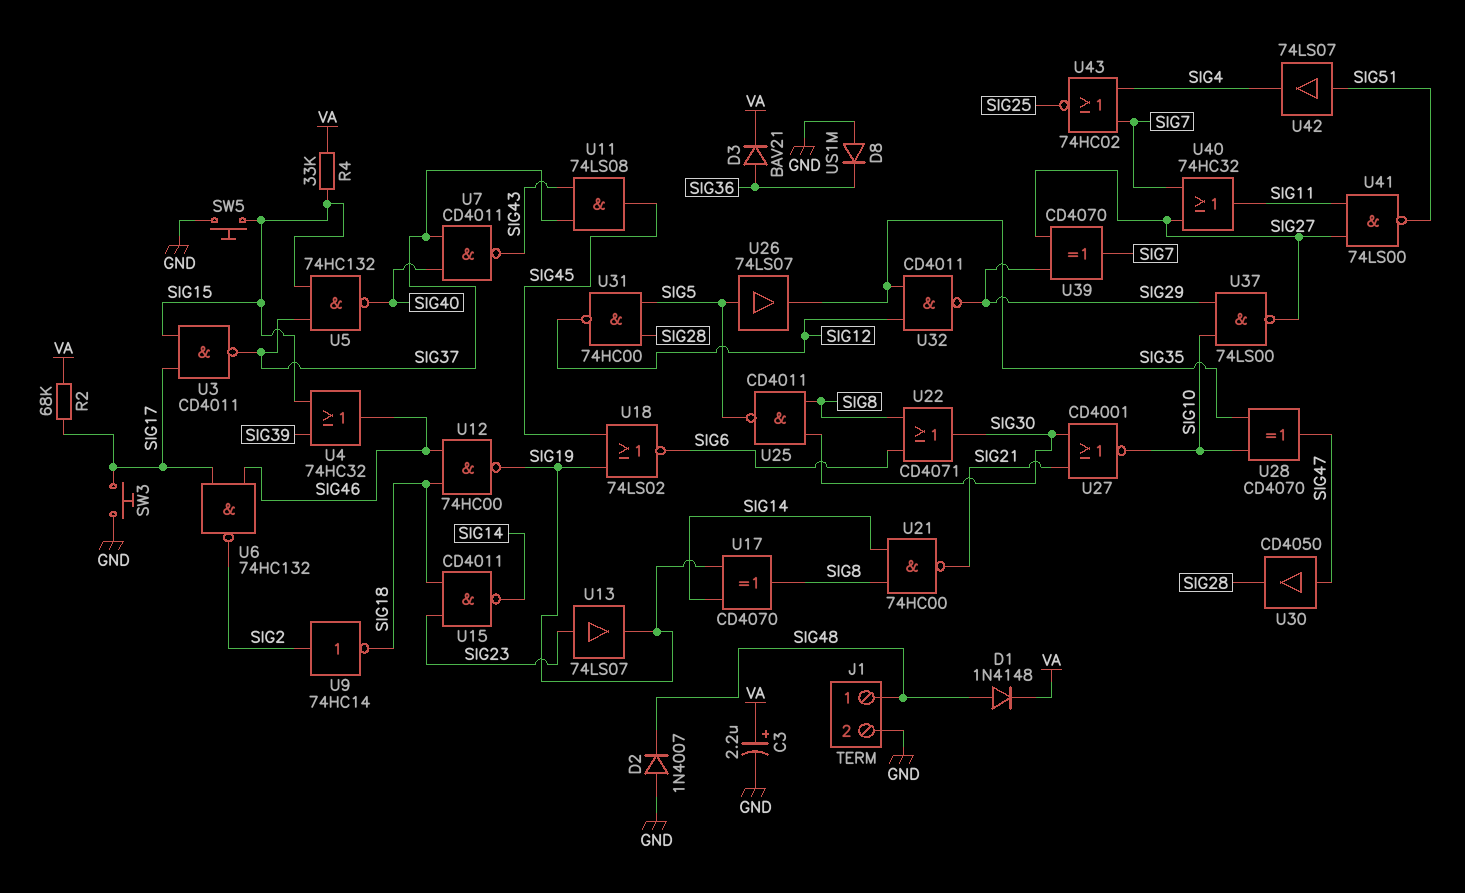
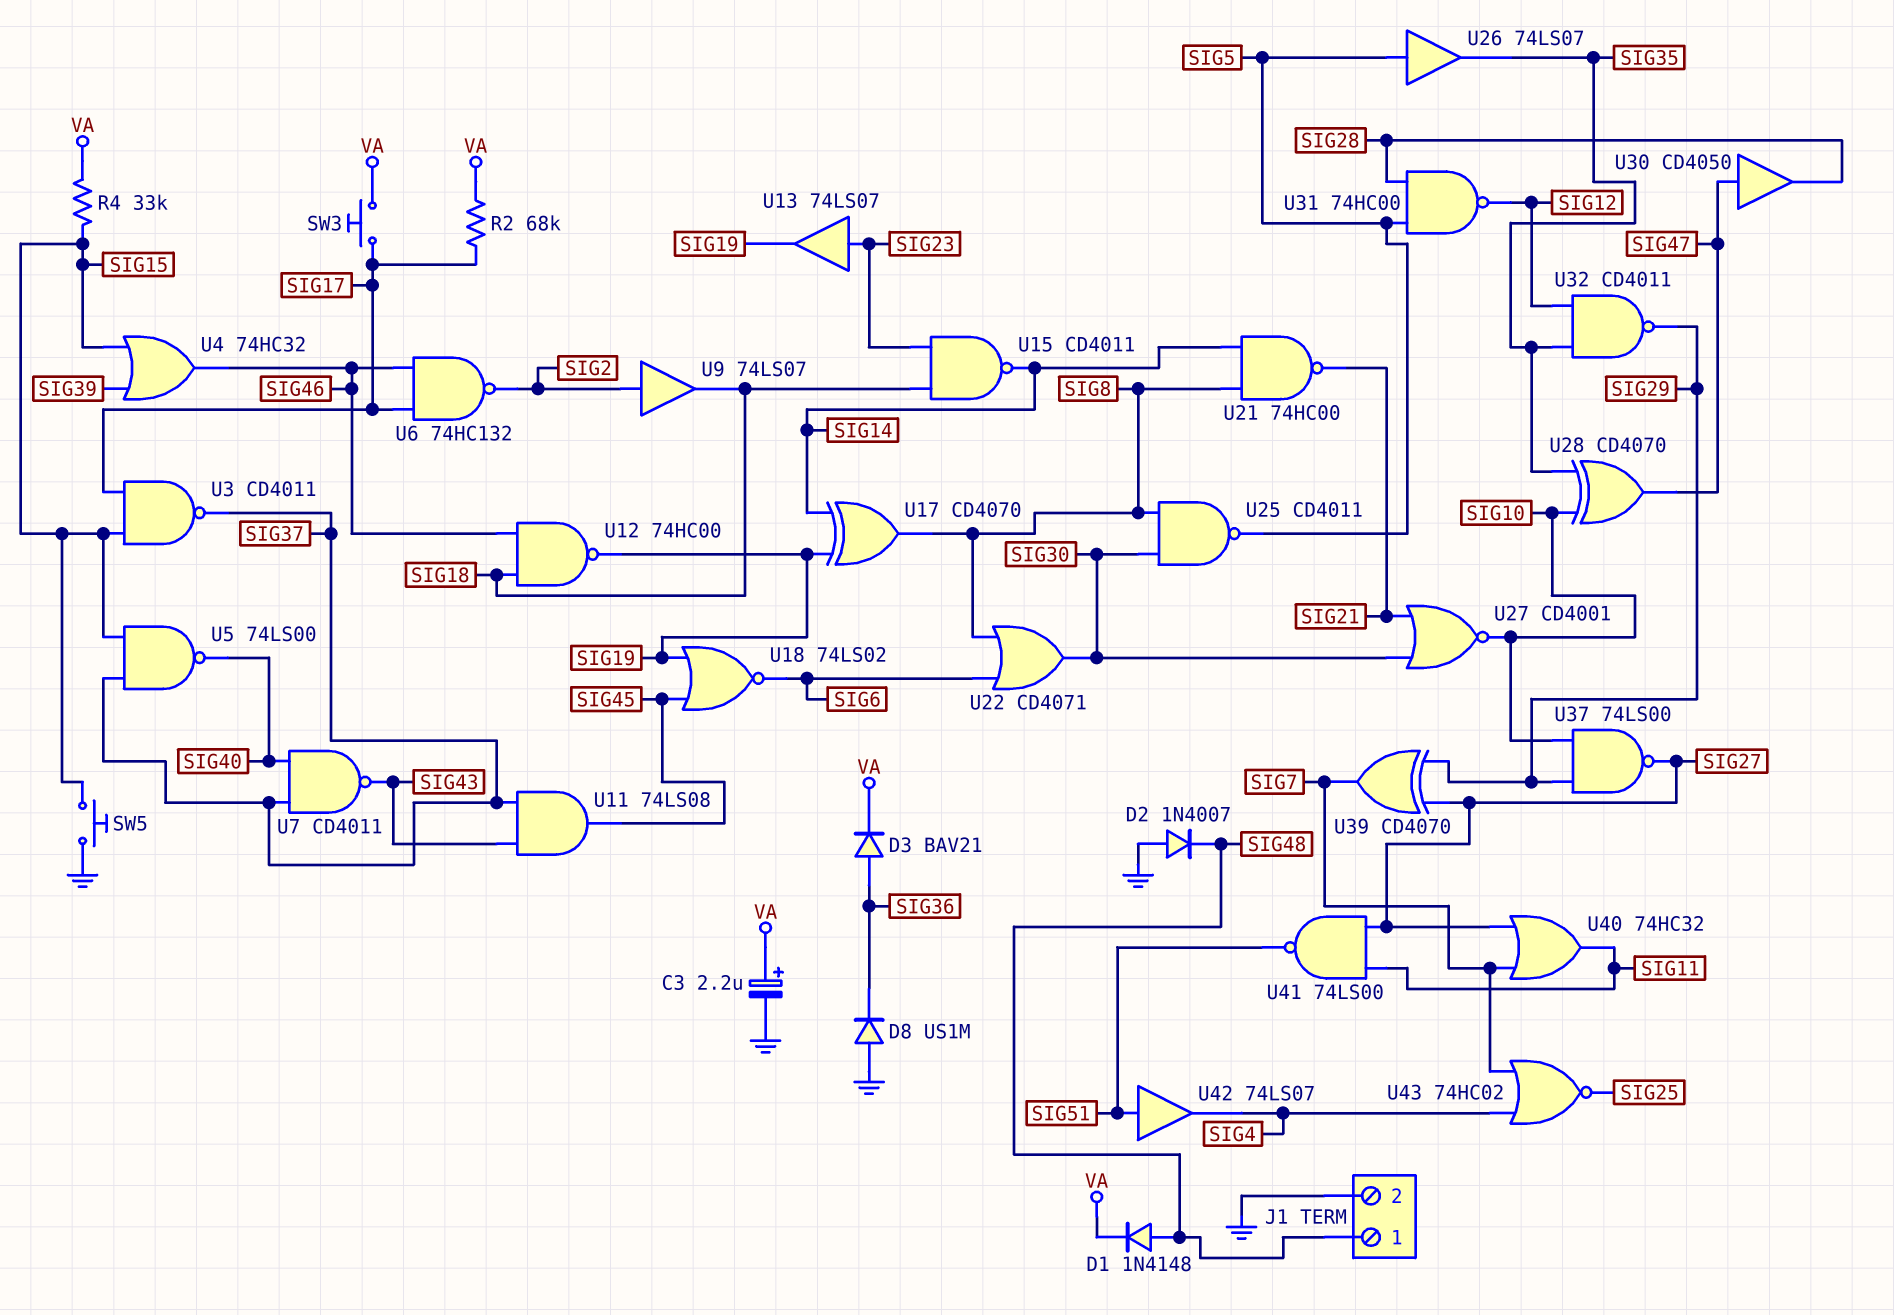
SW3: button (GND, SIG17) -> button (SIG17, VA)
U5: NAND 74HC132 (in SIG15, in SIG37, out SIG40) -> NAND 74LS00 (in SIG15, in SIG37, out SIG40)
U9: NOT 74HC14 (in SIG2, out SIG18) -> buffer 74LS07 (in SIG2, out SIG18)

